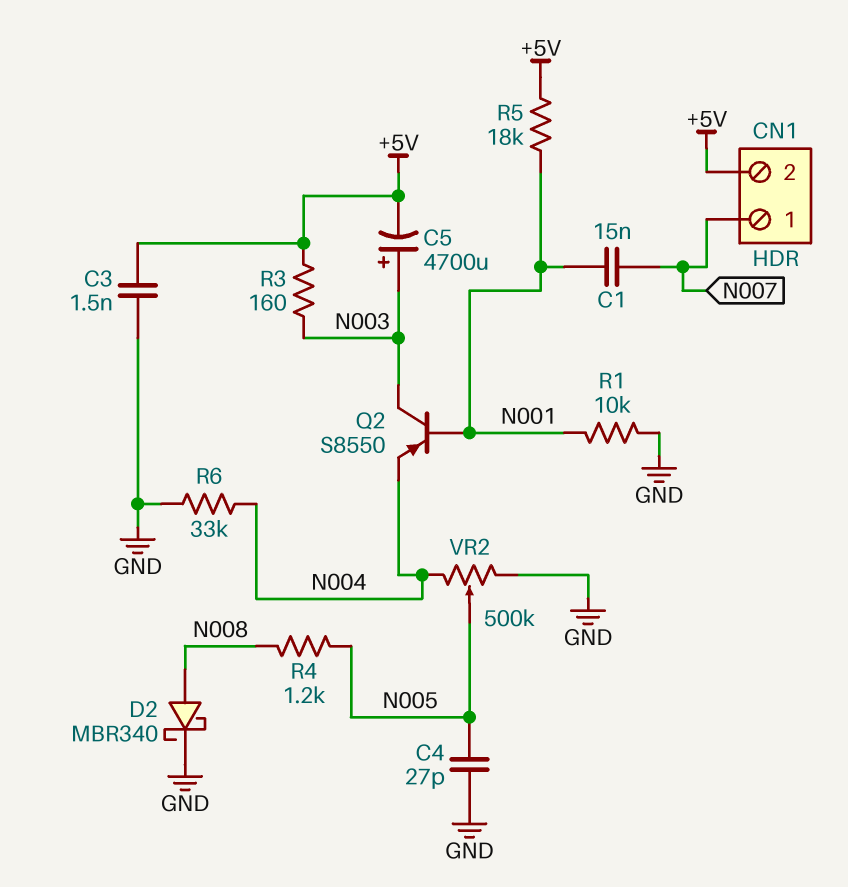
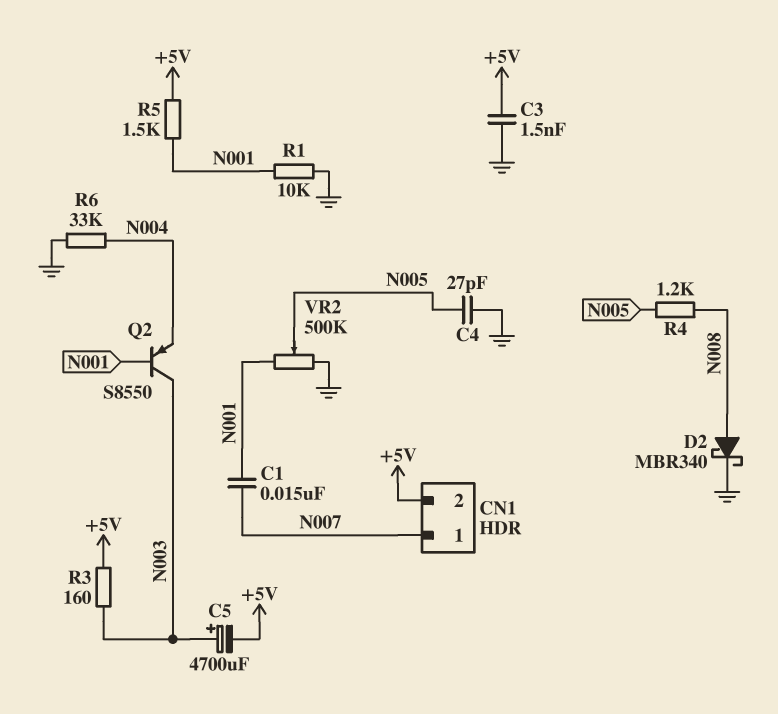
R5: 18k (+5V, N001) -> 1.5k (+5V, N001)
VR2: 500k (GND, N004, wiper N005) -> 500k (GND, N001, wiper N005)

